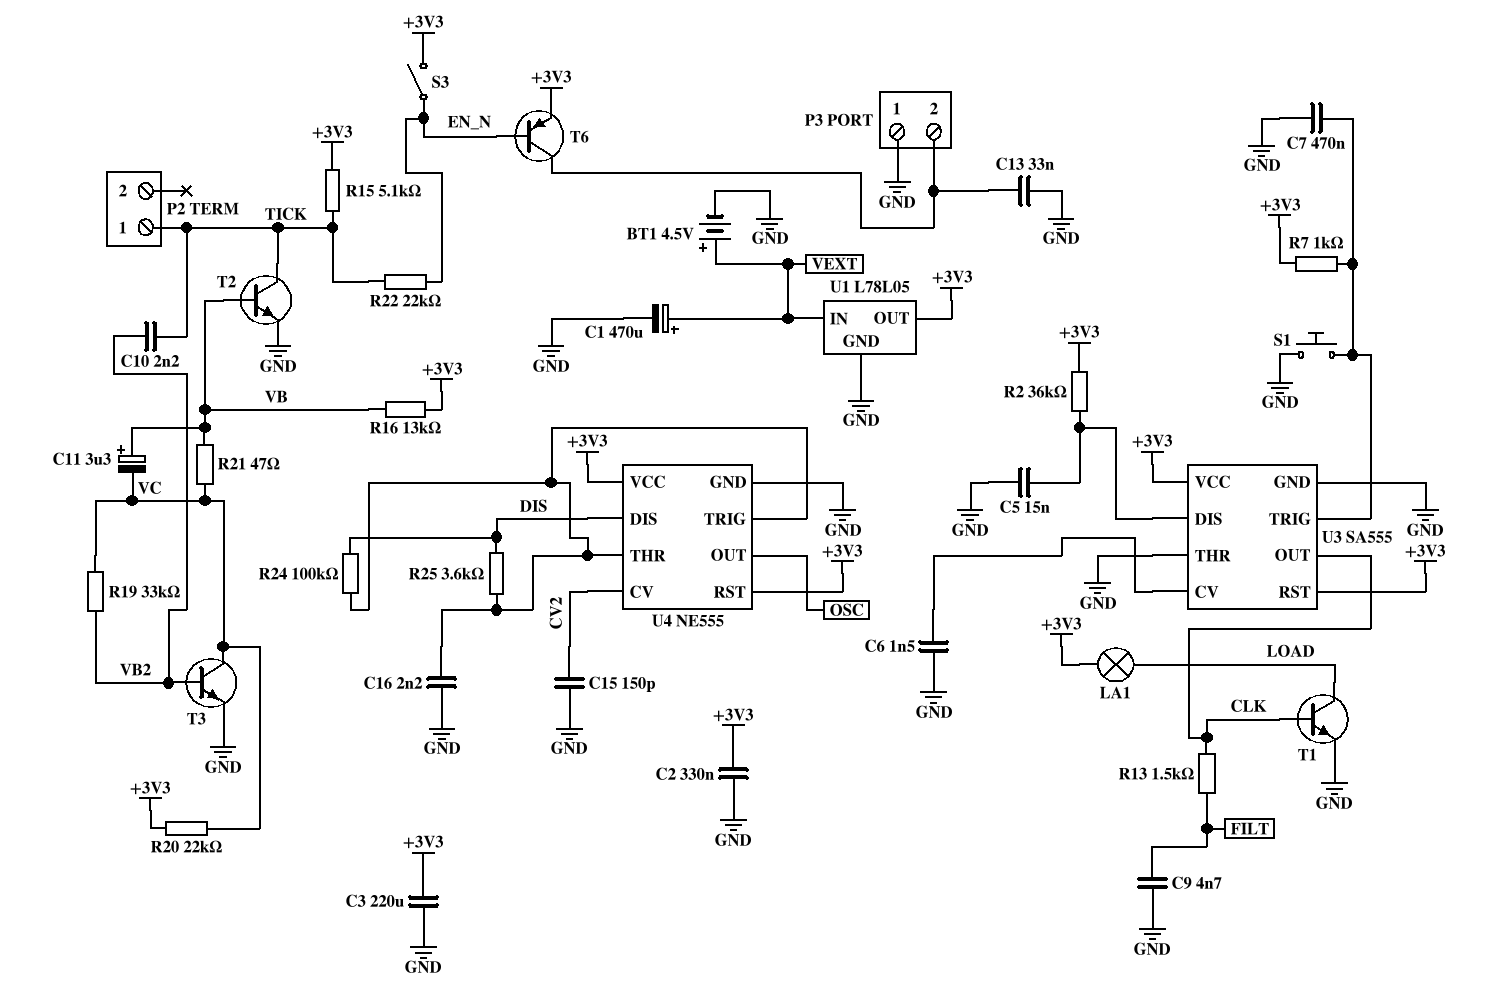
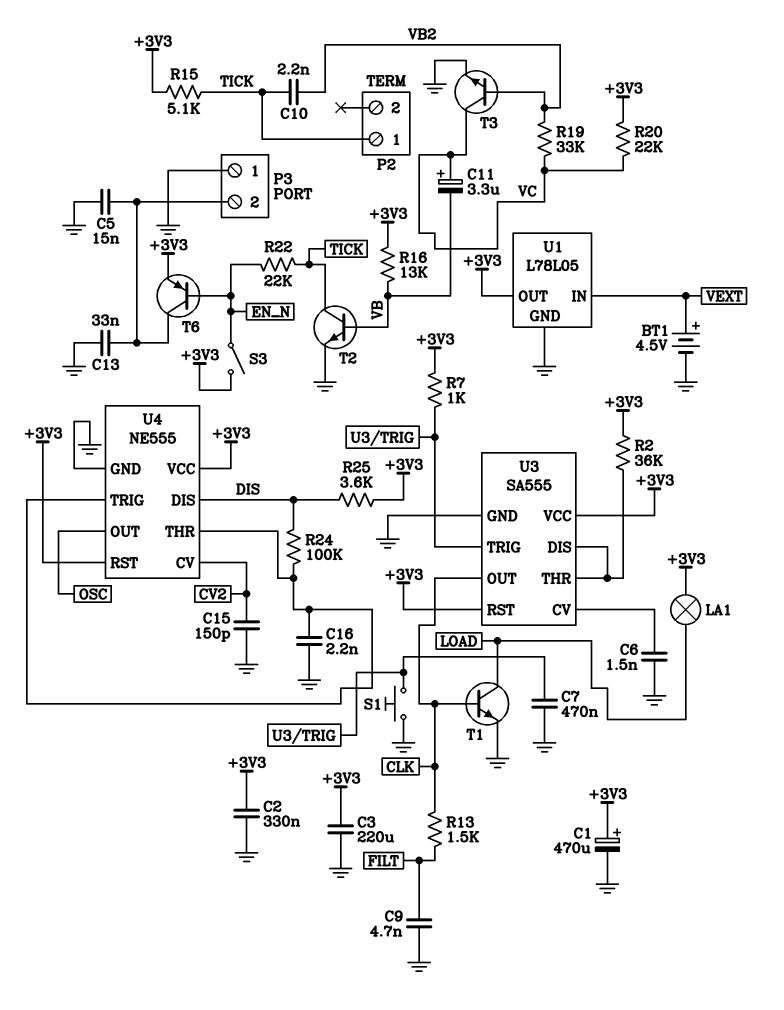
C1: 470uF (plus VEXT, minus GND) -> 470uF (plus +3V3, minus GND)
C5: 15nF (GND, U3/DIS) -> 15nF (GND, P3/2)
C11: 3.3uF (plus VB, minus VC) -> 3.3uF (plus VC, minus VB)
R21: 47 (VB, VC) -> none
R25: 3.6k (DIS, U4/THR) -> 3.6k (+3V3, DIS)
U3 pin THR: GND -> U3/DIS

